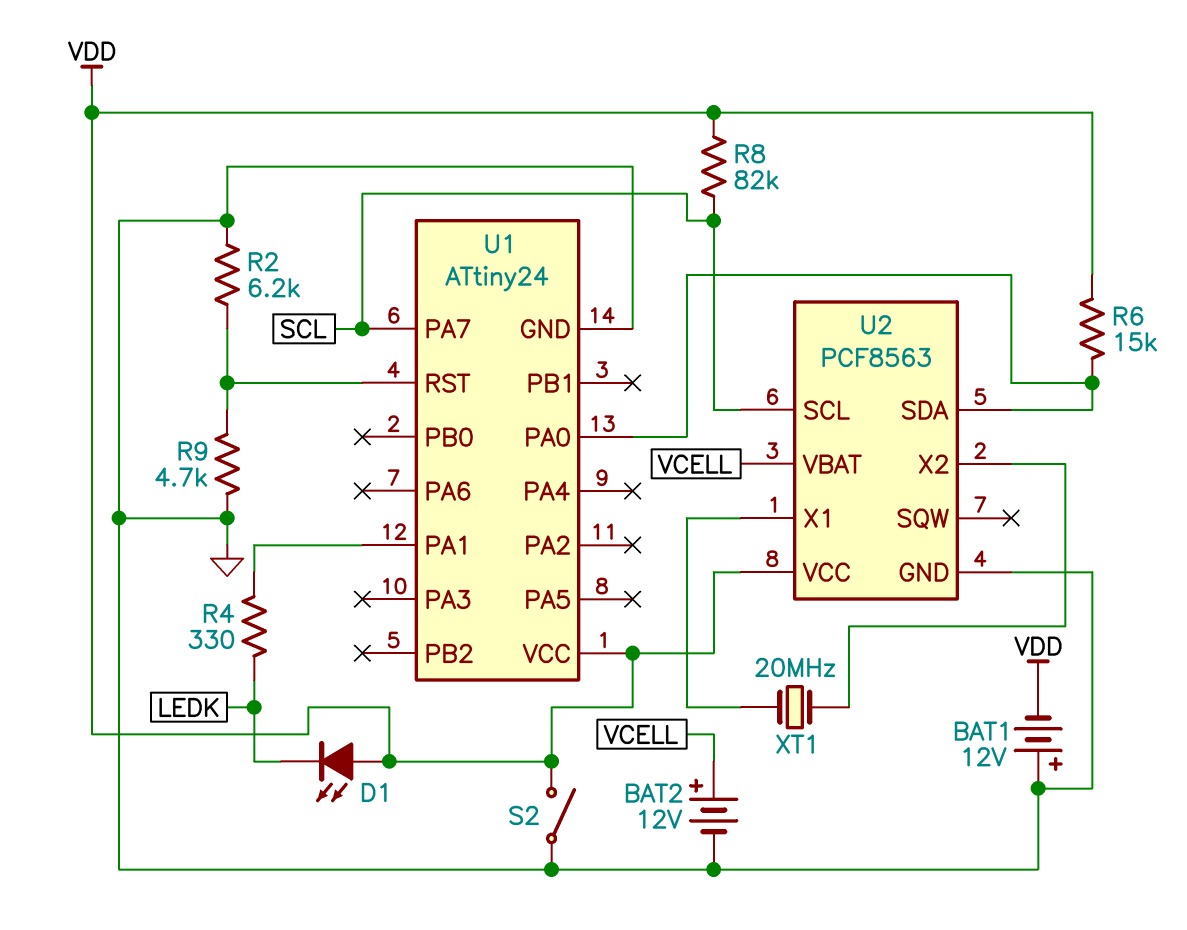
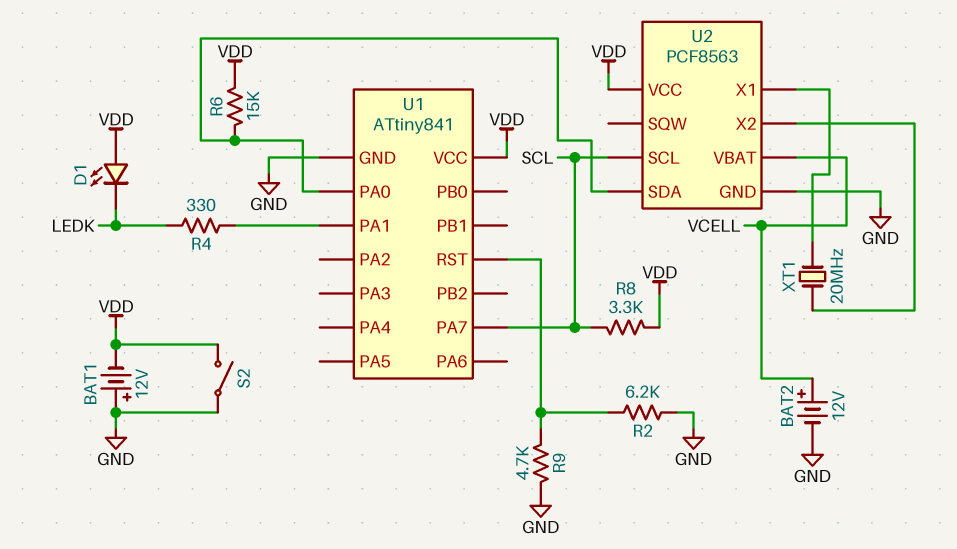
R8: 82k (SCL, VDD) -> 3.3k (SCL, VDD)
U1: ATtiny24 -> ATtiny841

